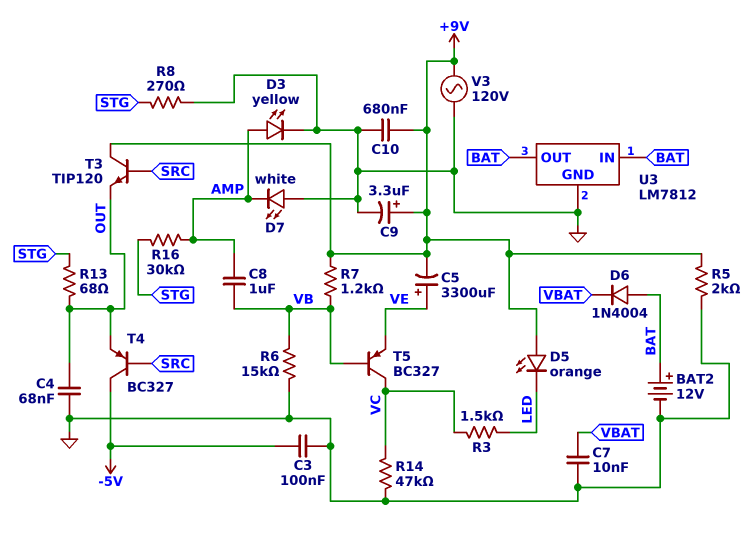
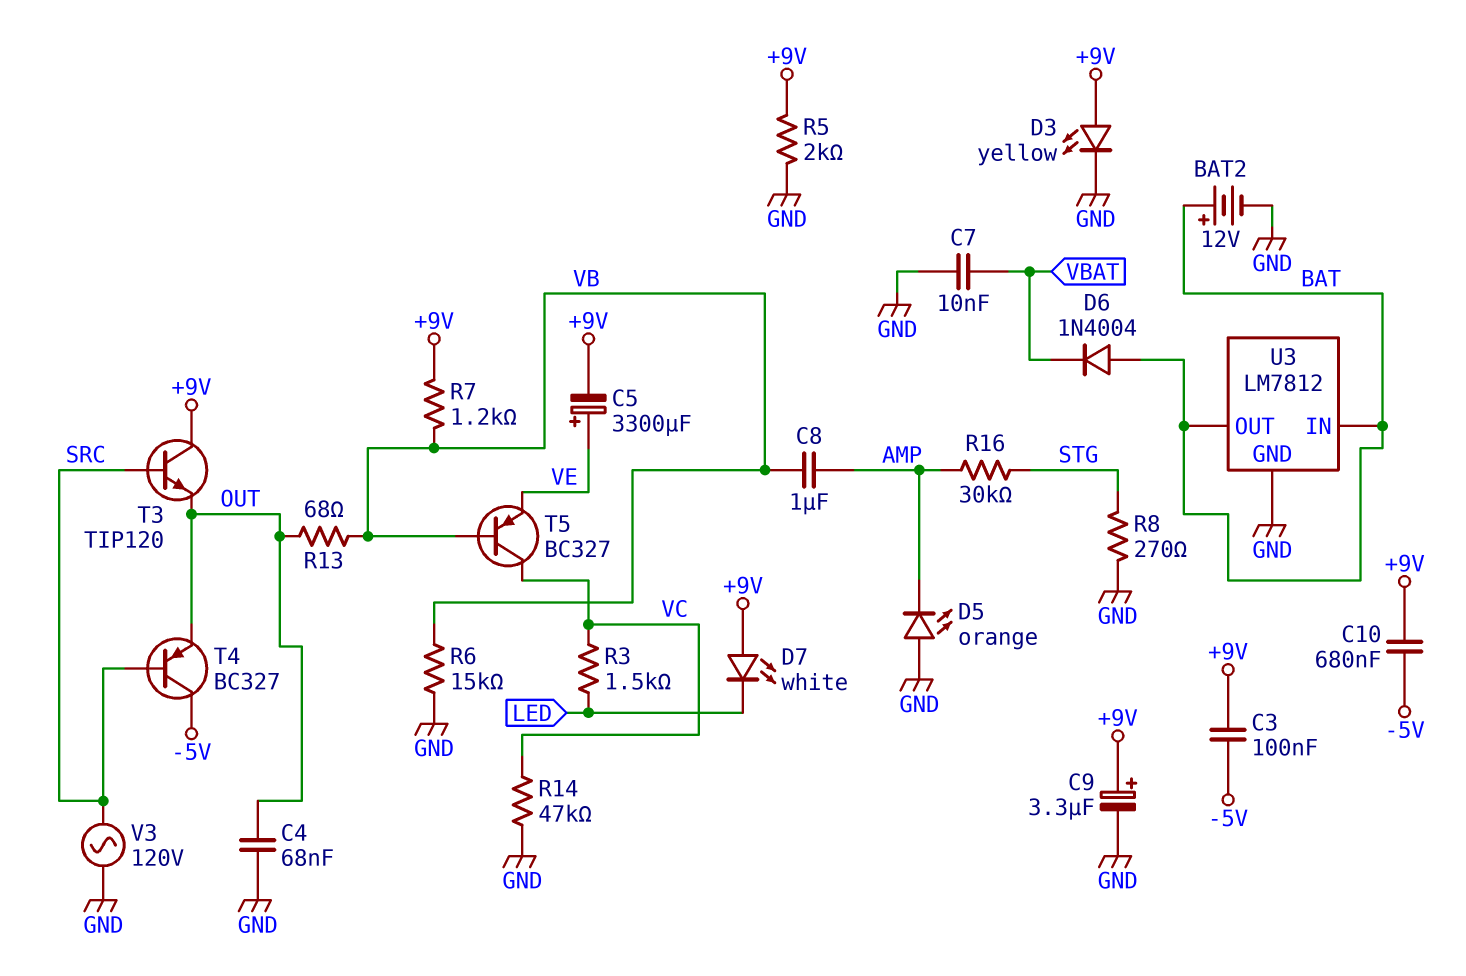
C3: 100nF (-5V, GND) -> 100nF (+9V, -5V)
C10: 680nF (+9V, GND) -> 680nF (+9V, -5V)
D3: LED yellow (A AMP, K GND) -> LED yellow (A +9V, K GND)
D5: LED orange (A +9V, K LED) -> LED orange (A GND, K AMP)
D7: LED white (A GND, K AMP) -> LED white (A +9V, K LED)
R13: 68 (OUT, STG) -> 68 (OUT, VB)
V3: AC 120V (+9V, GND) -> AC 120V (GND, SRC)

